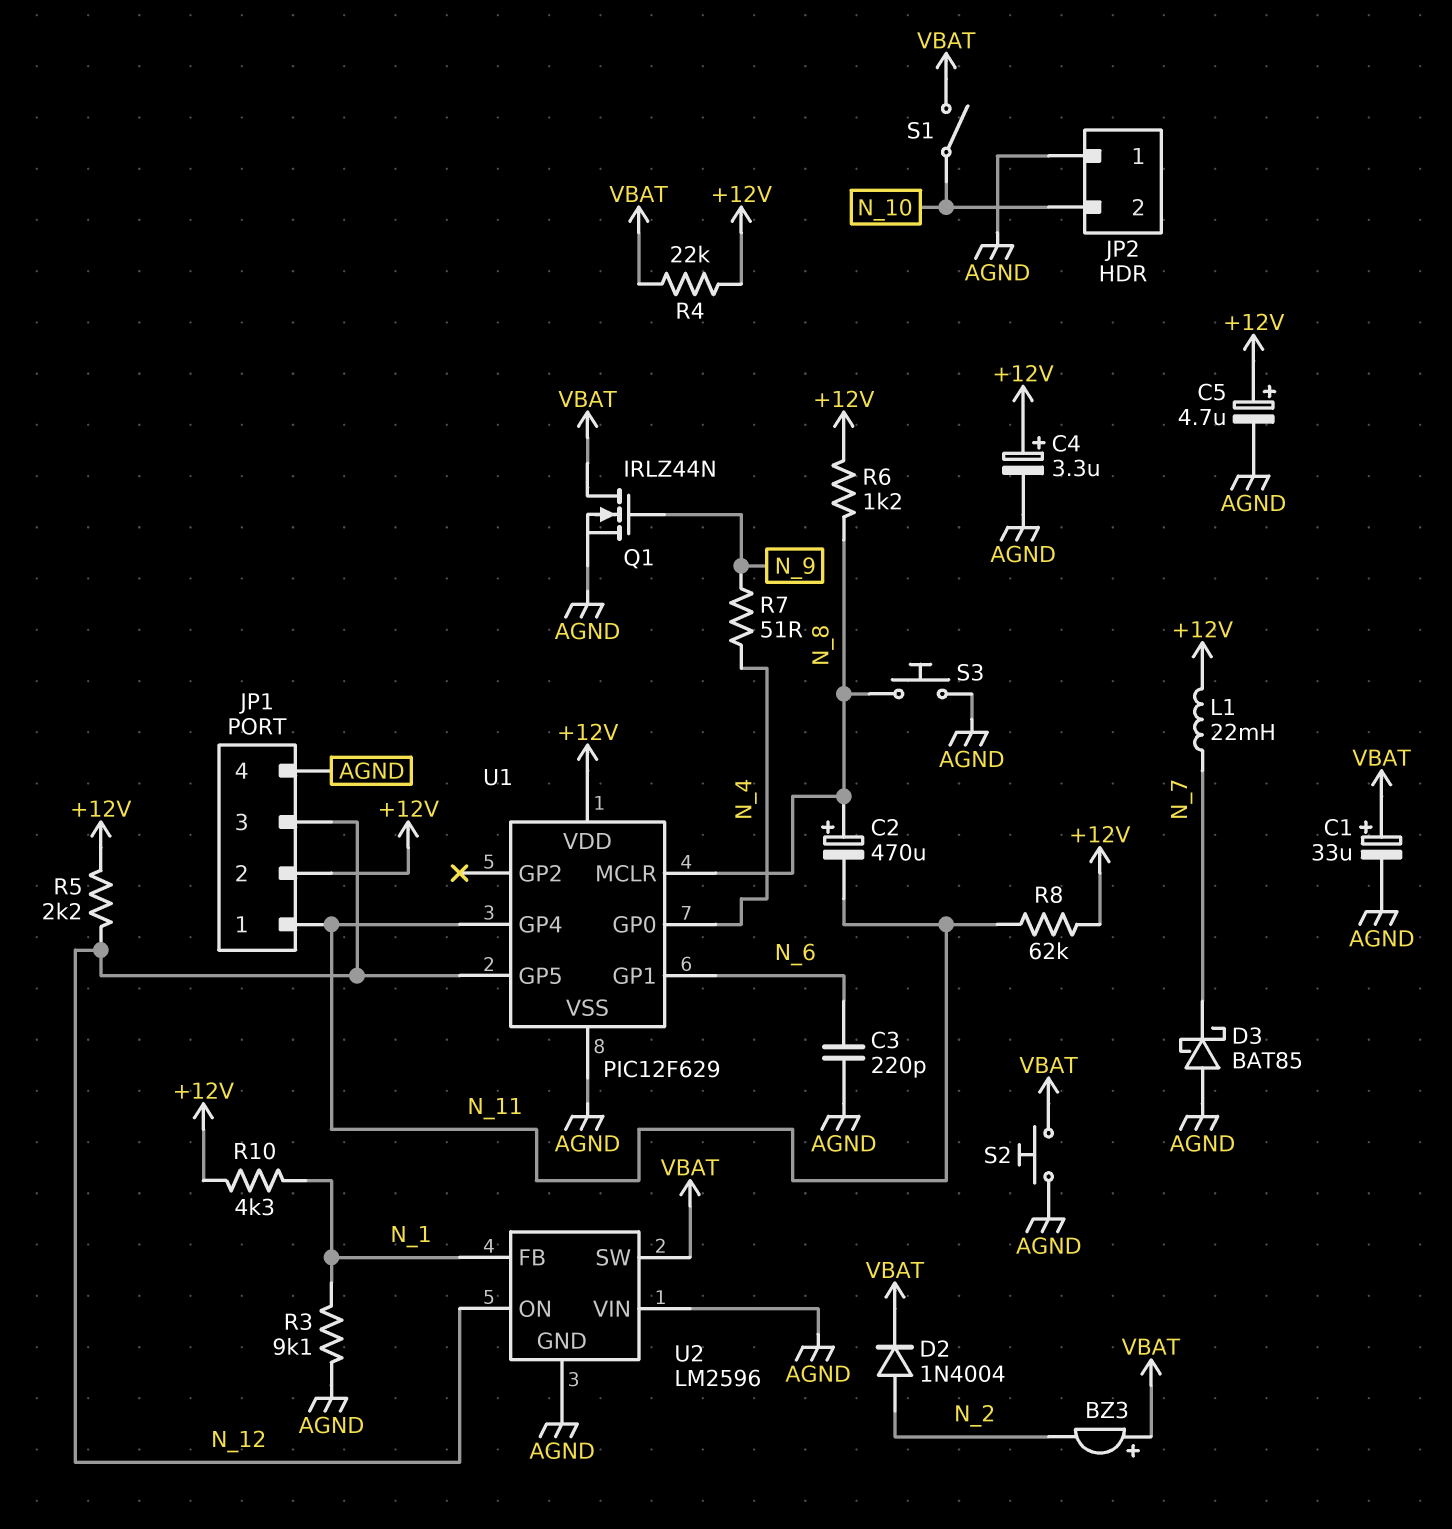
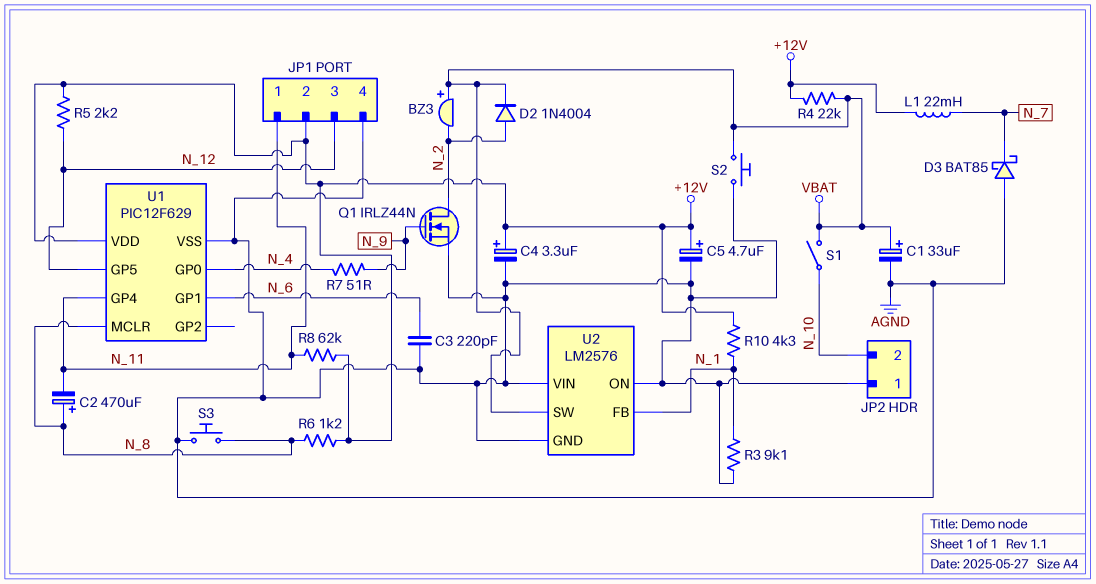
Q1: NMOS IRLZ44N (G N_9, D VBAT, S AGND) -> NMOS IRLZ44N (G N_9, D N_2, S AGND)
U2: LM2596 -> LM2576
U2 pin ON: N_12 -> AGND

